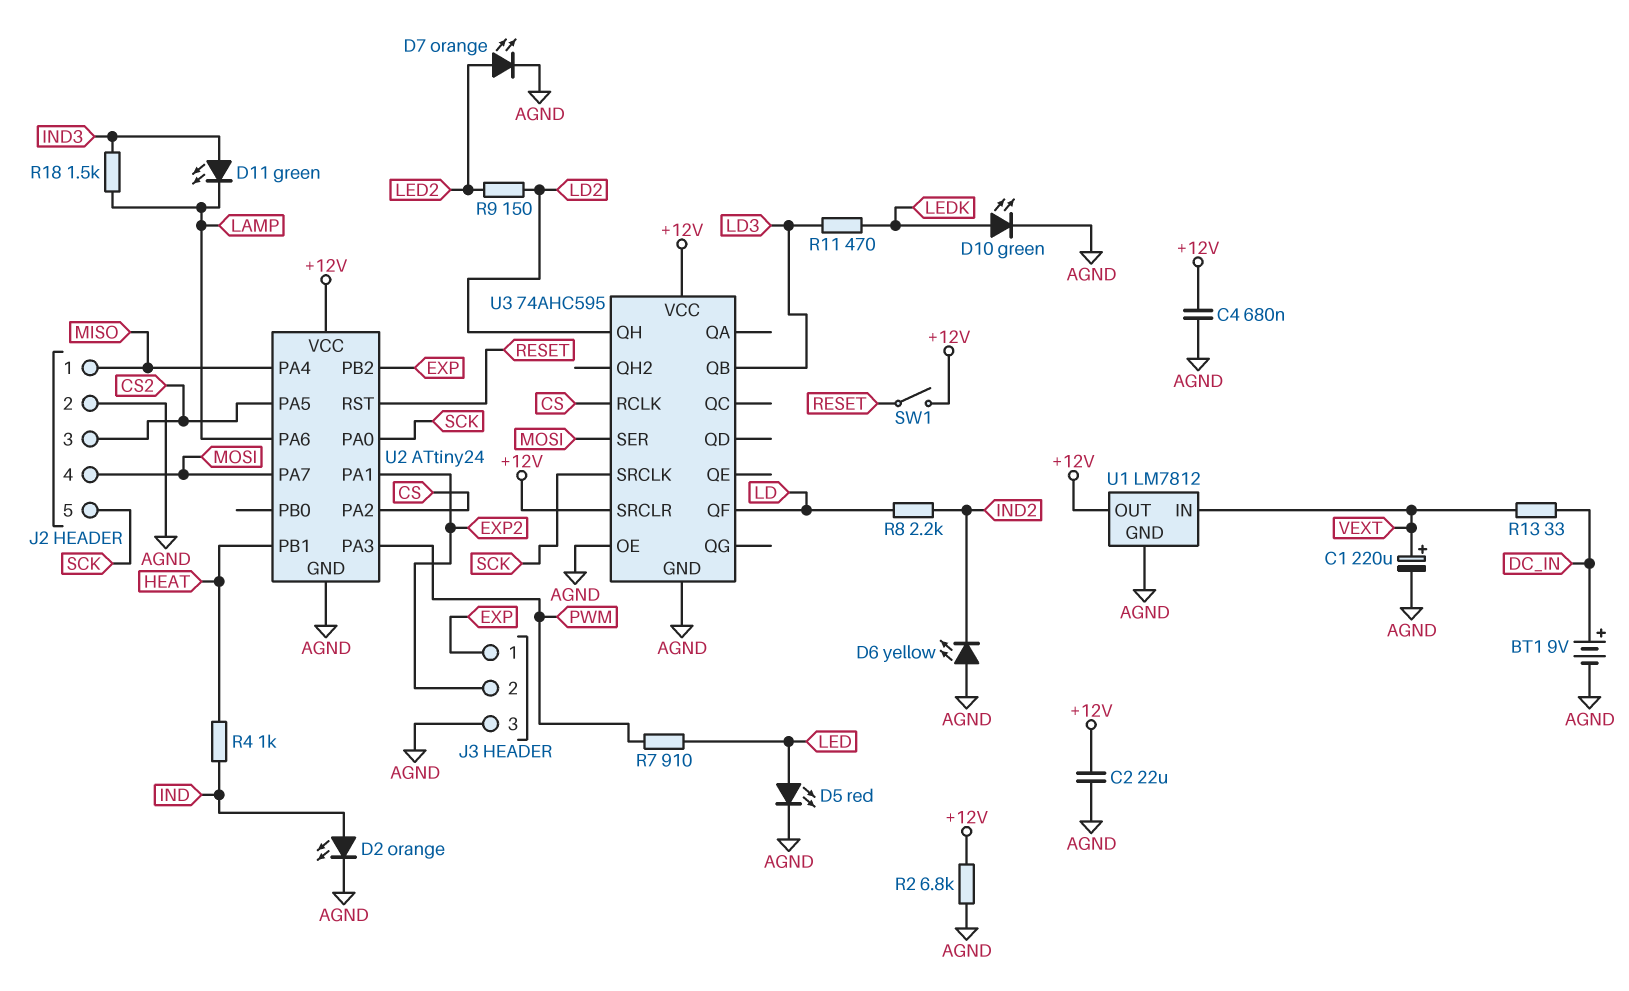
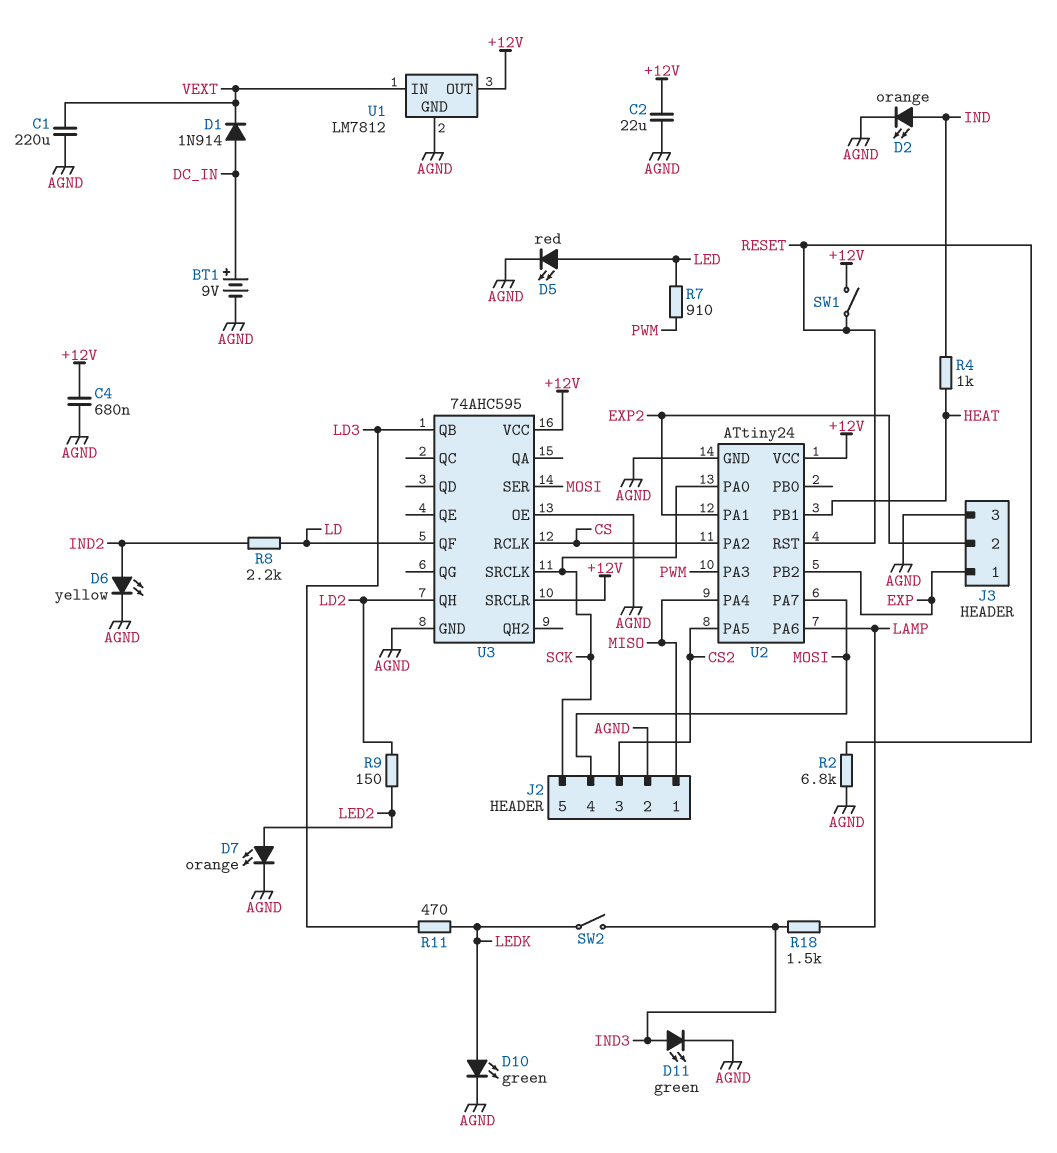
C1: 220uF (plus VEXT, minus AGND) -> 220uF (AGND, VEXT)
D1: none -> diode 1N914 (A DC_IN, K VEXT)
D6: LED yellow (A AGND, K IND2) -> LED yellow (A IND2, K AGND)
D11: LED green (A IND3, K LAMP) -> LED green (A IND3, K AGND)
R2: 6.8k (+12V, AGND) -> 6.8k (AGND, RESET)
R13: 33 (DC_IN, VEXT) -> none
SW2: none -> switch (IND3, LEDK)

